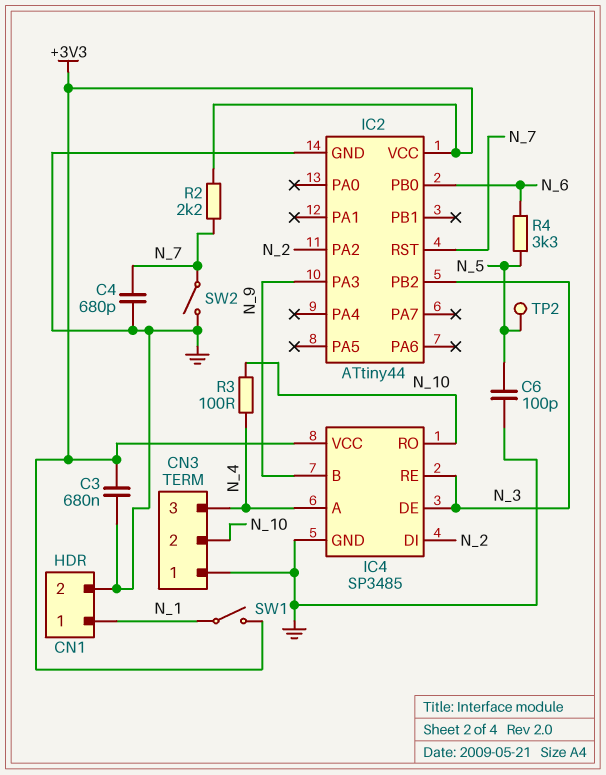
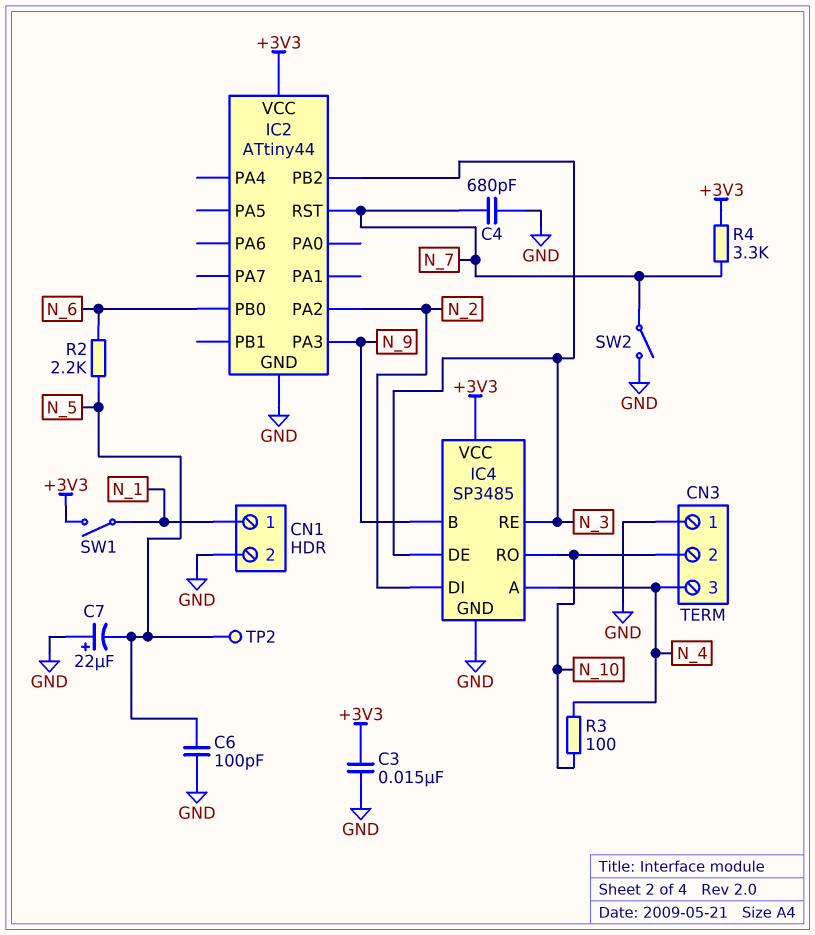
C3: 680nF (+3V3, GND) -> 15nF (+3V3, GND)
C7: none -> 22uF (plus GND, minus N_5)
R2: 2.2k (+3V3, N_7) -> 2.2k (N_5, N_6)
R4: 3.3k (N_5, N_6) -> 3.3k (+3V3, N_7)

